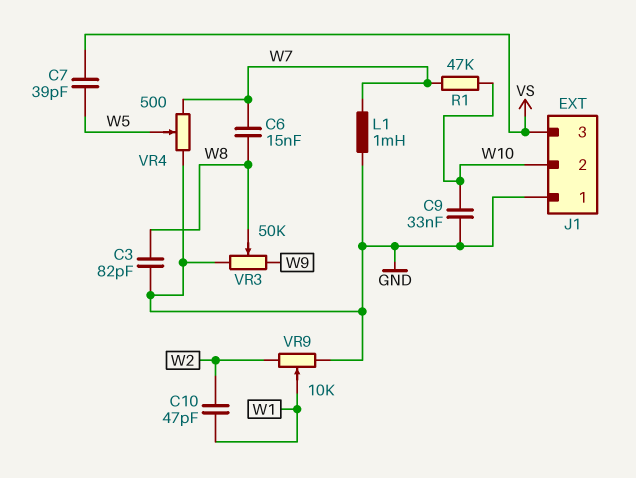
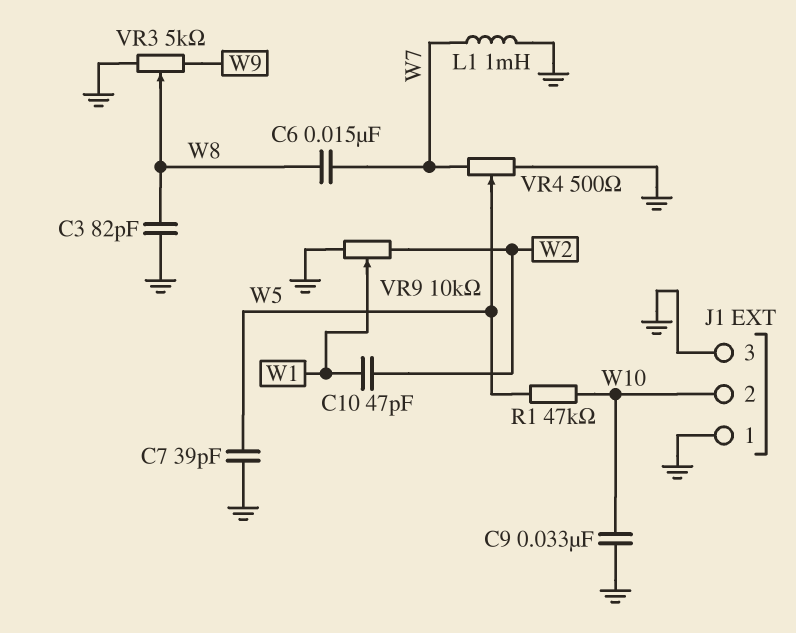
C7: 39pF (VS, W5) -> 39pF (GND, W5)
J1 pin 3: VS -> GND
R1: 47k (W7, W10) -> 47k (W5, W10)
VR3: 50k (GND, W9, wiper W8) -> 5k (GND, W9, wiper W8)

